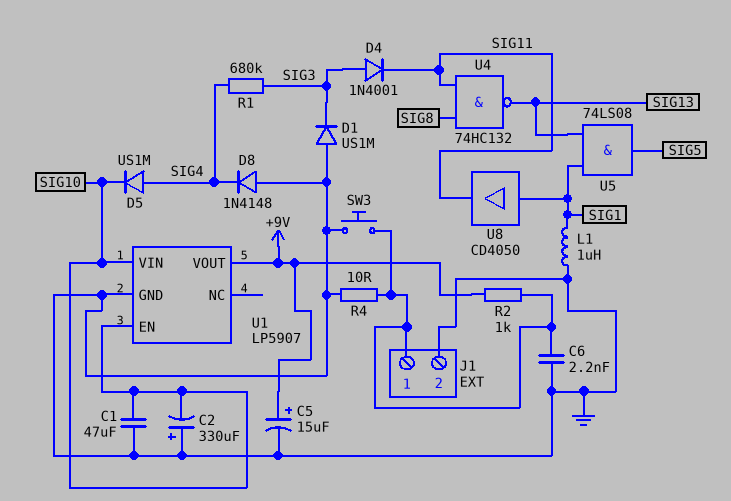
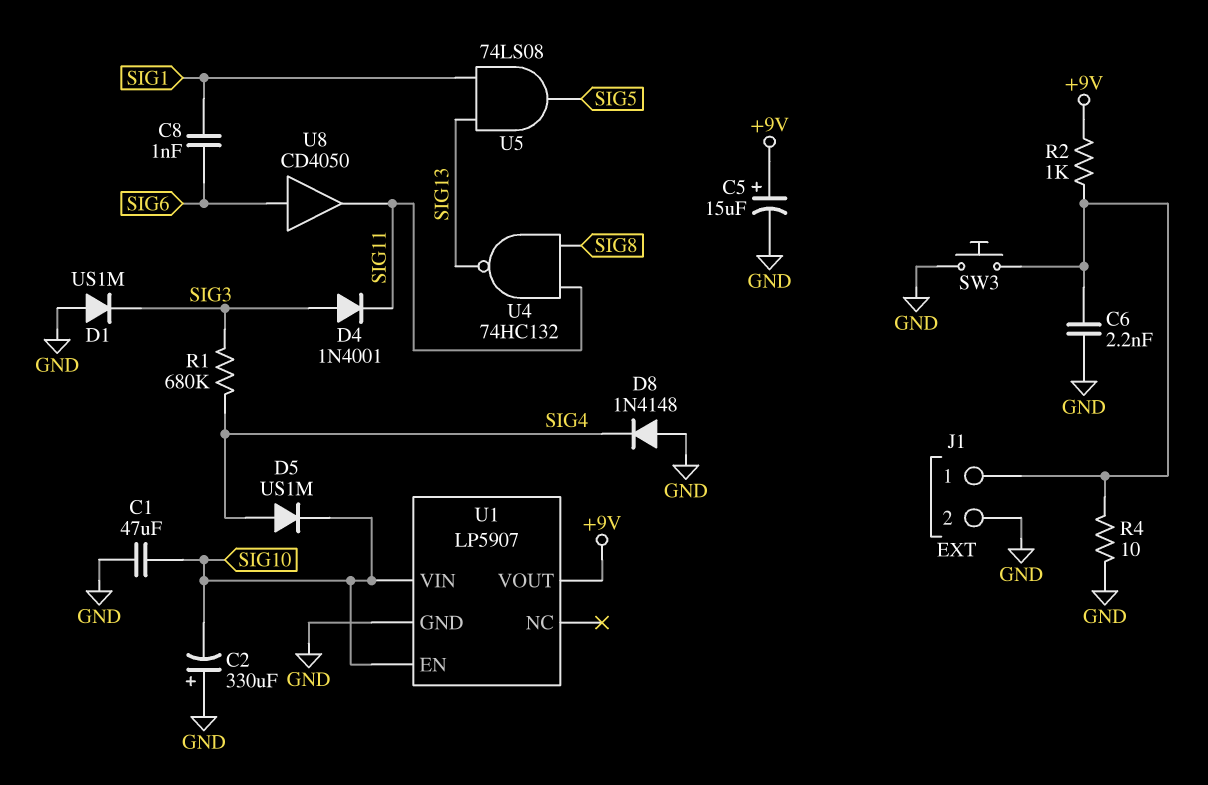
C8: none -> 1nF (SIG1, SIG6)
L1: 1uH (GND, SIG1) -> none
U8: buffer CD4050 (in SIG1, out SIG11) -> buffer CD4050 (in SIG6, out SIG11)

